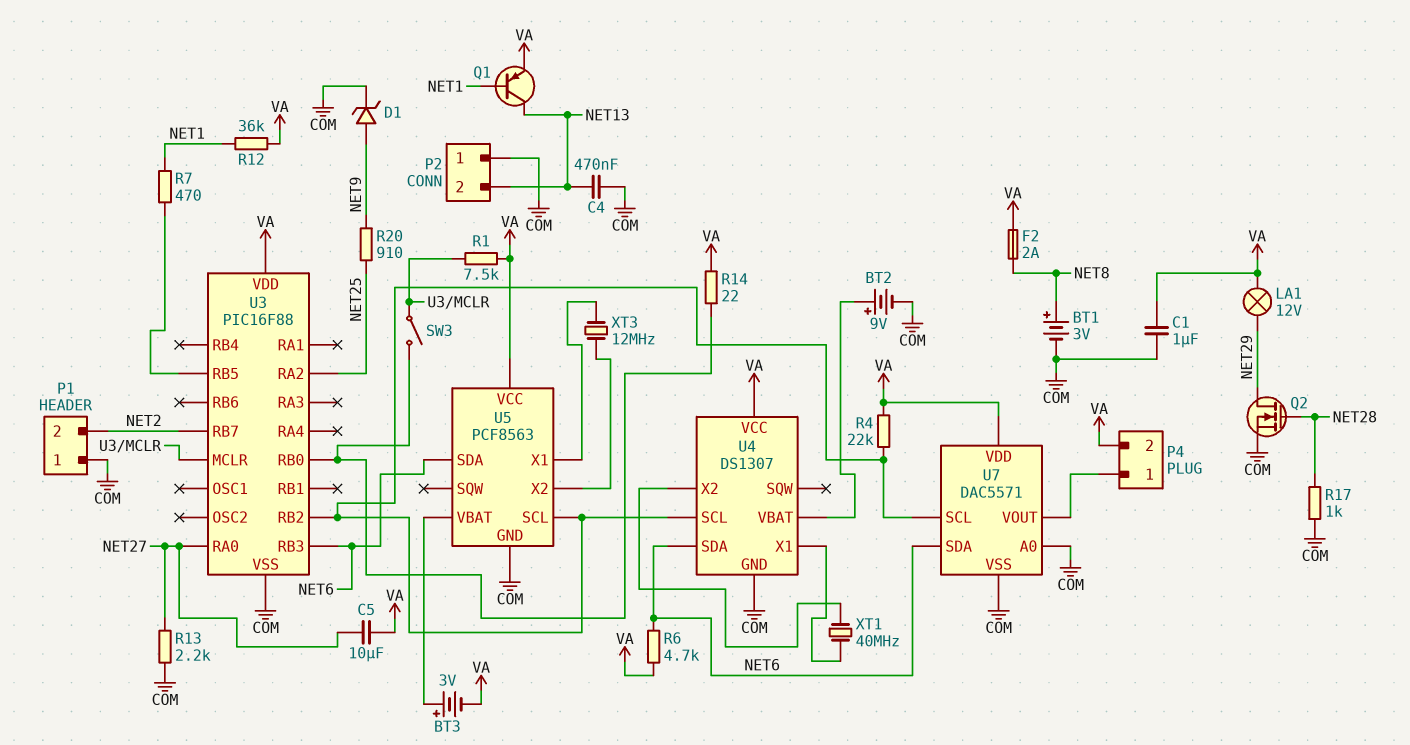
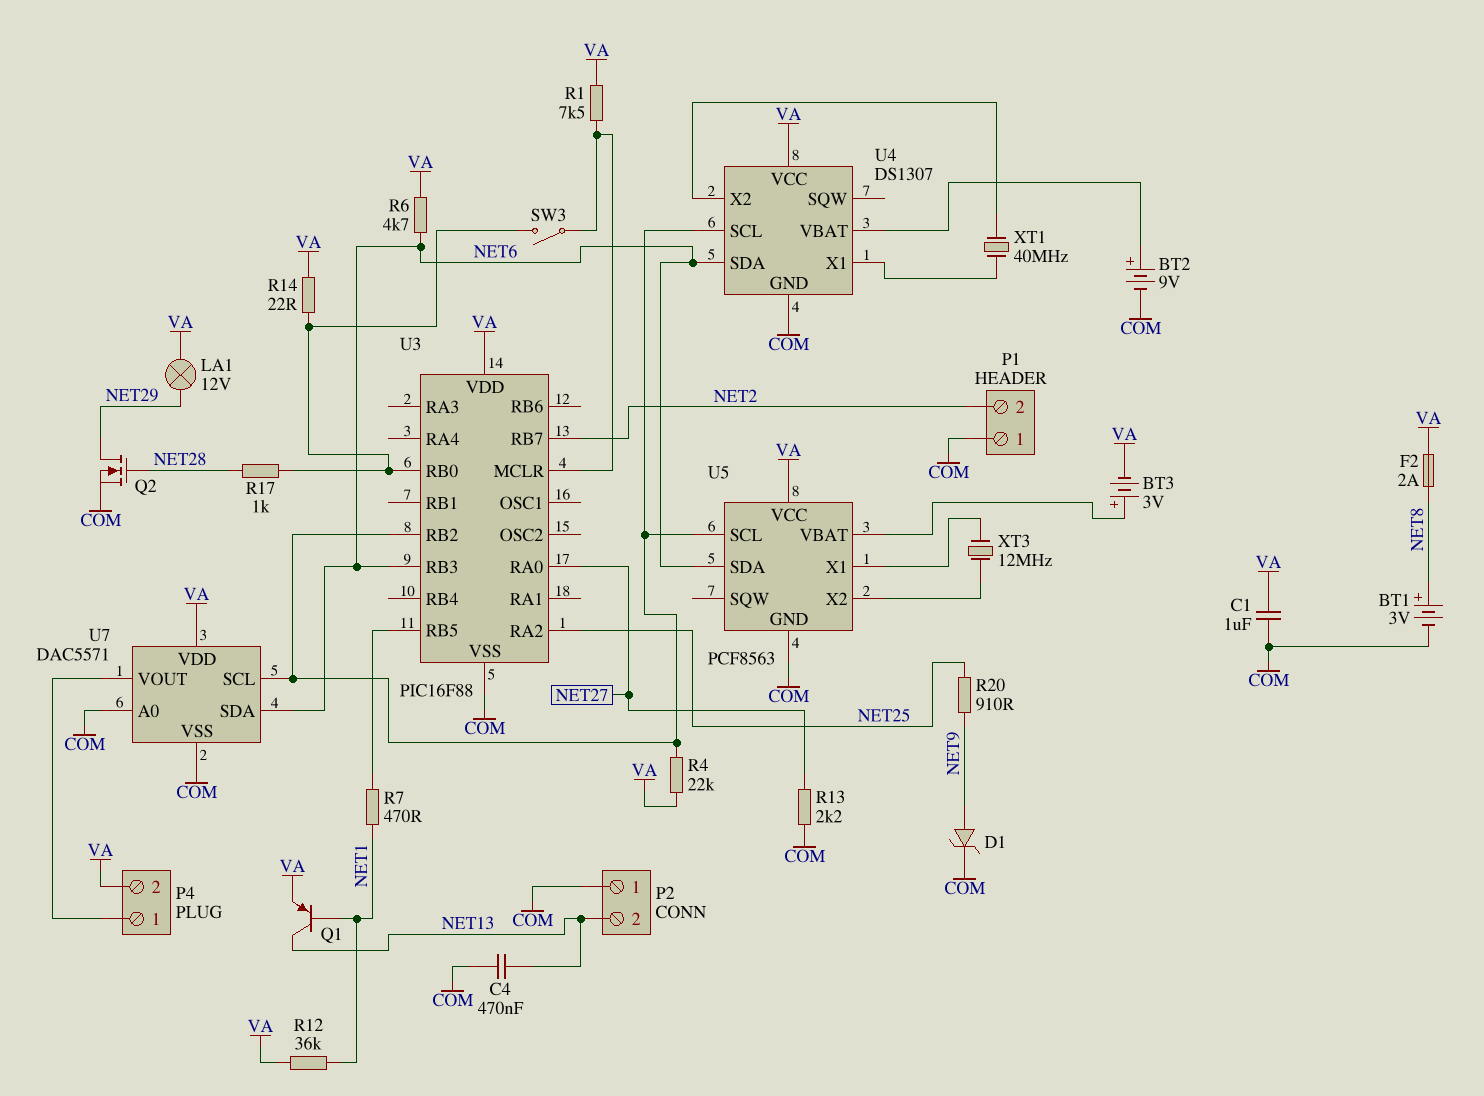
C5: 10uF (NET27, VA) -> none
R17: 1k (COM, NET28) -> 1k (NET28, U3/RB0)

